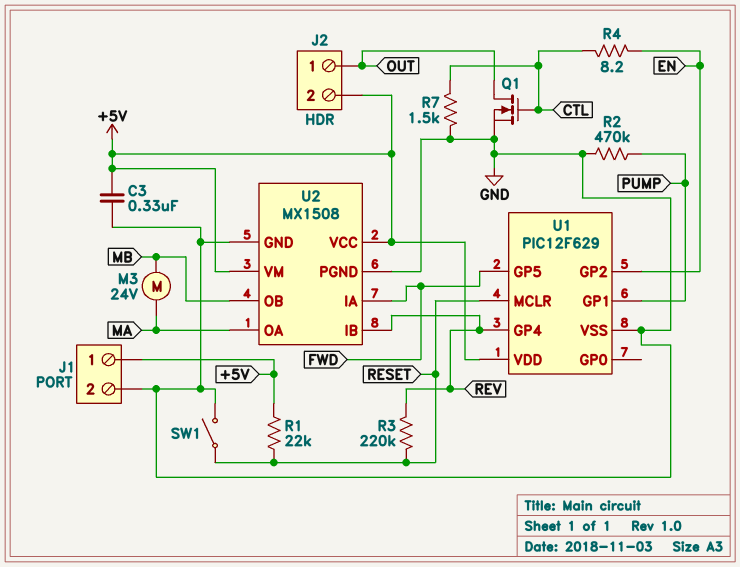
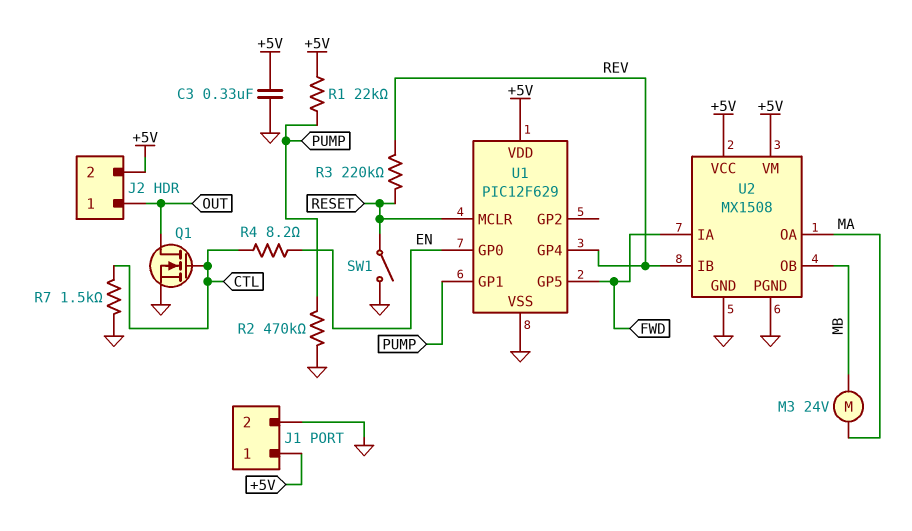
R1: 22k (+5V, RESET) -> 22k (+5V, PUMP)
U1 pin GP0: none -> EN
U1 pin GP2: EN -> none

